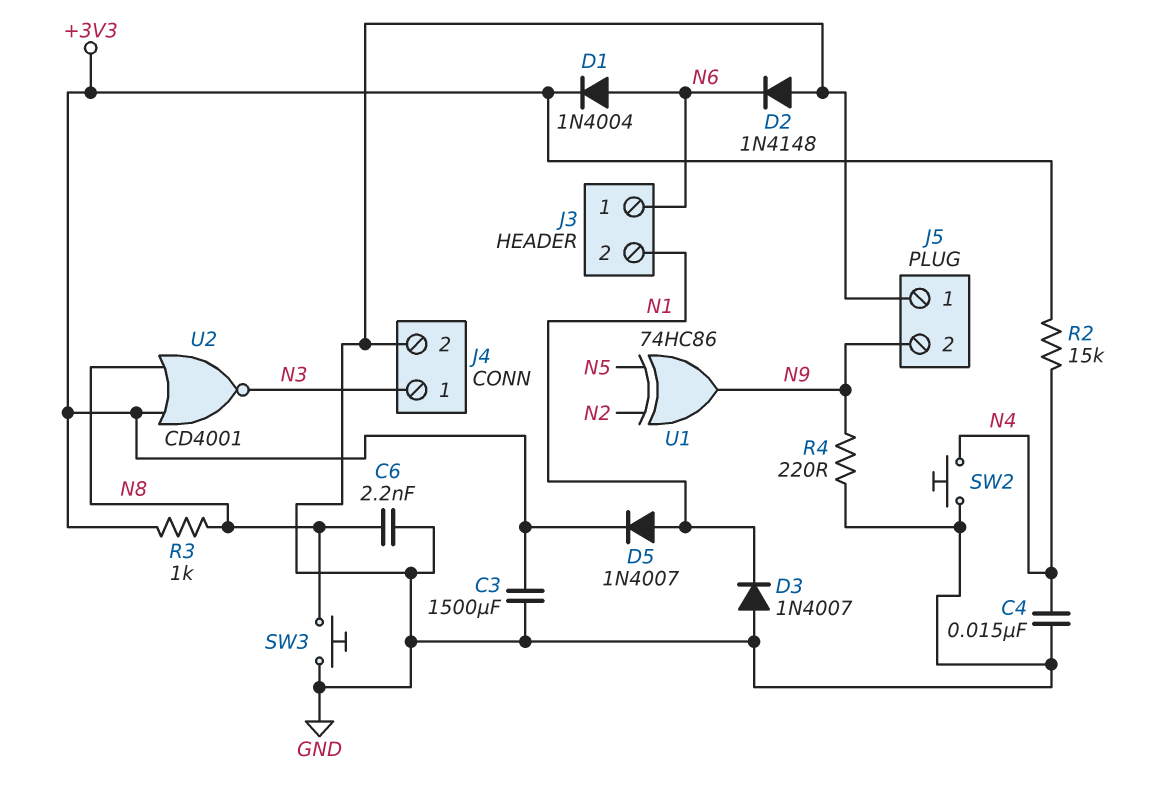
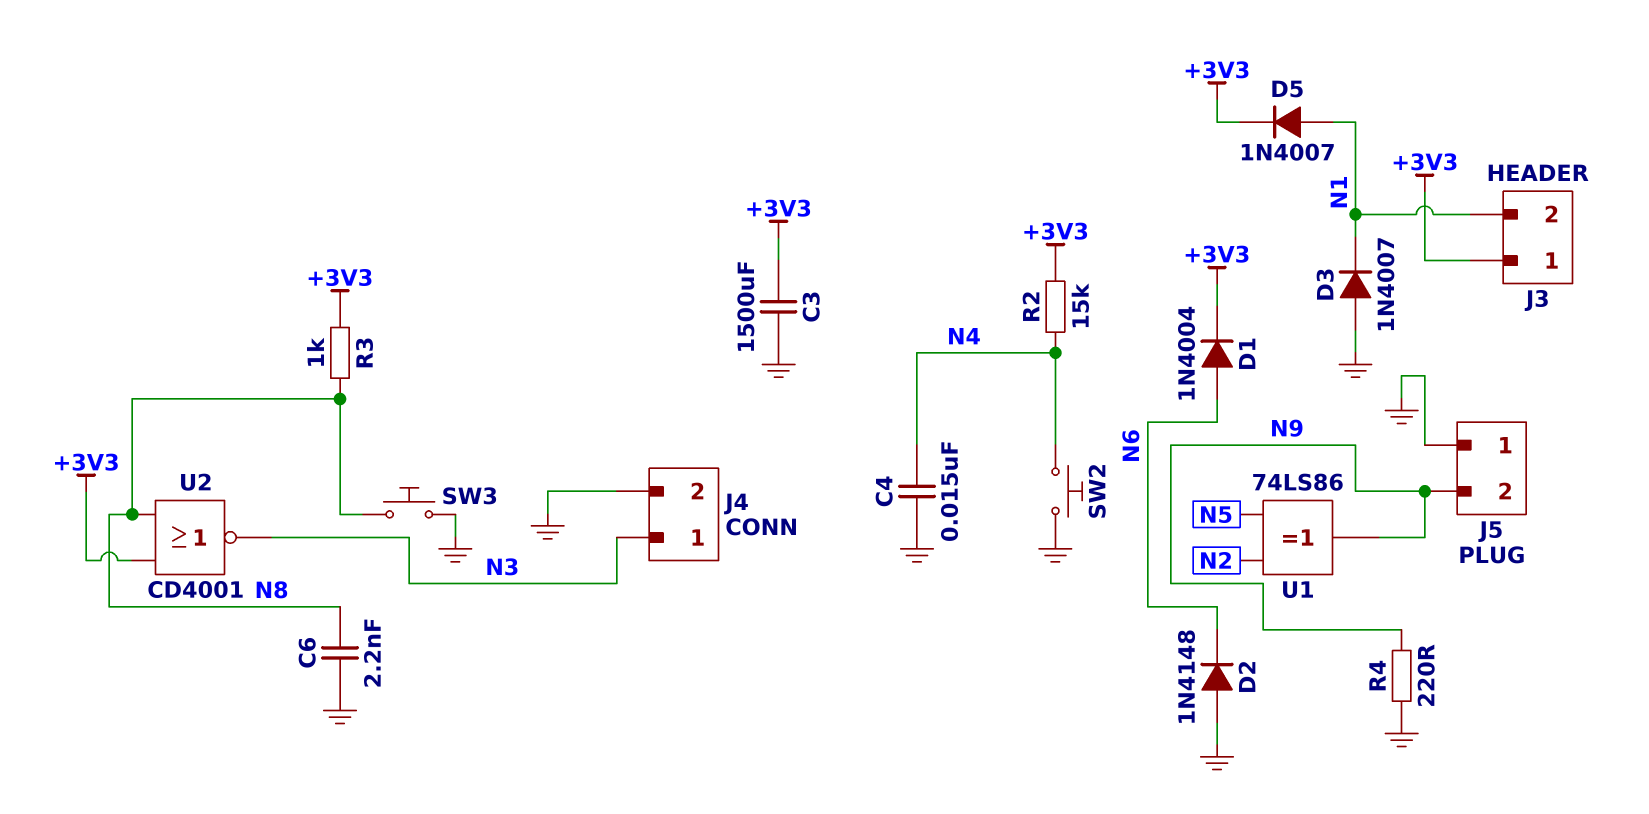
J3 pin 1: N6 -> +3V3
U1: XOR 74HC86 (in N2, in N5, out N9) -> XOR 74LS86 (in N2, in N5, out N9)

